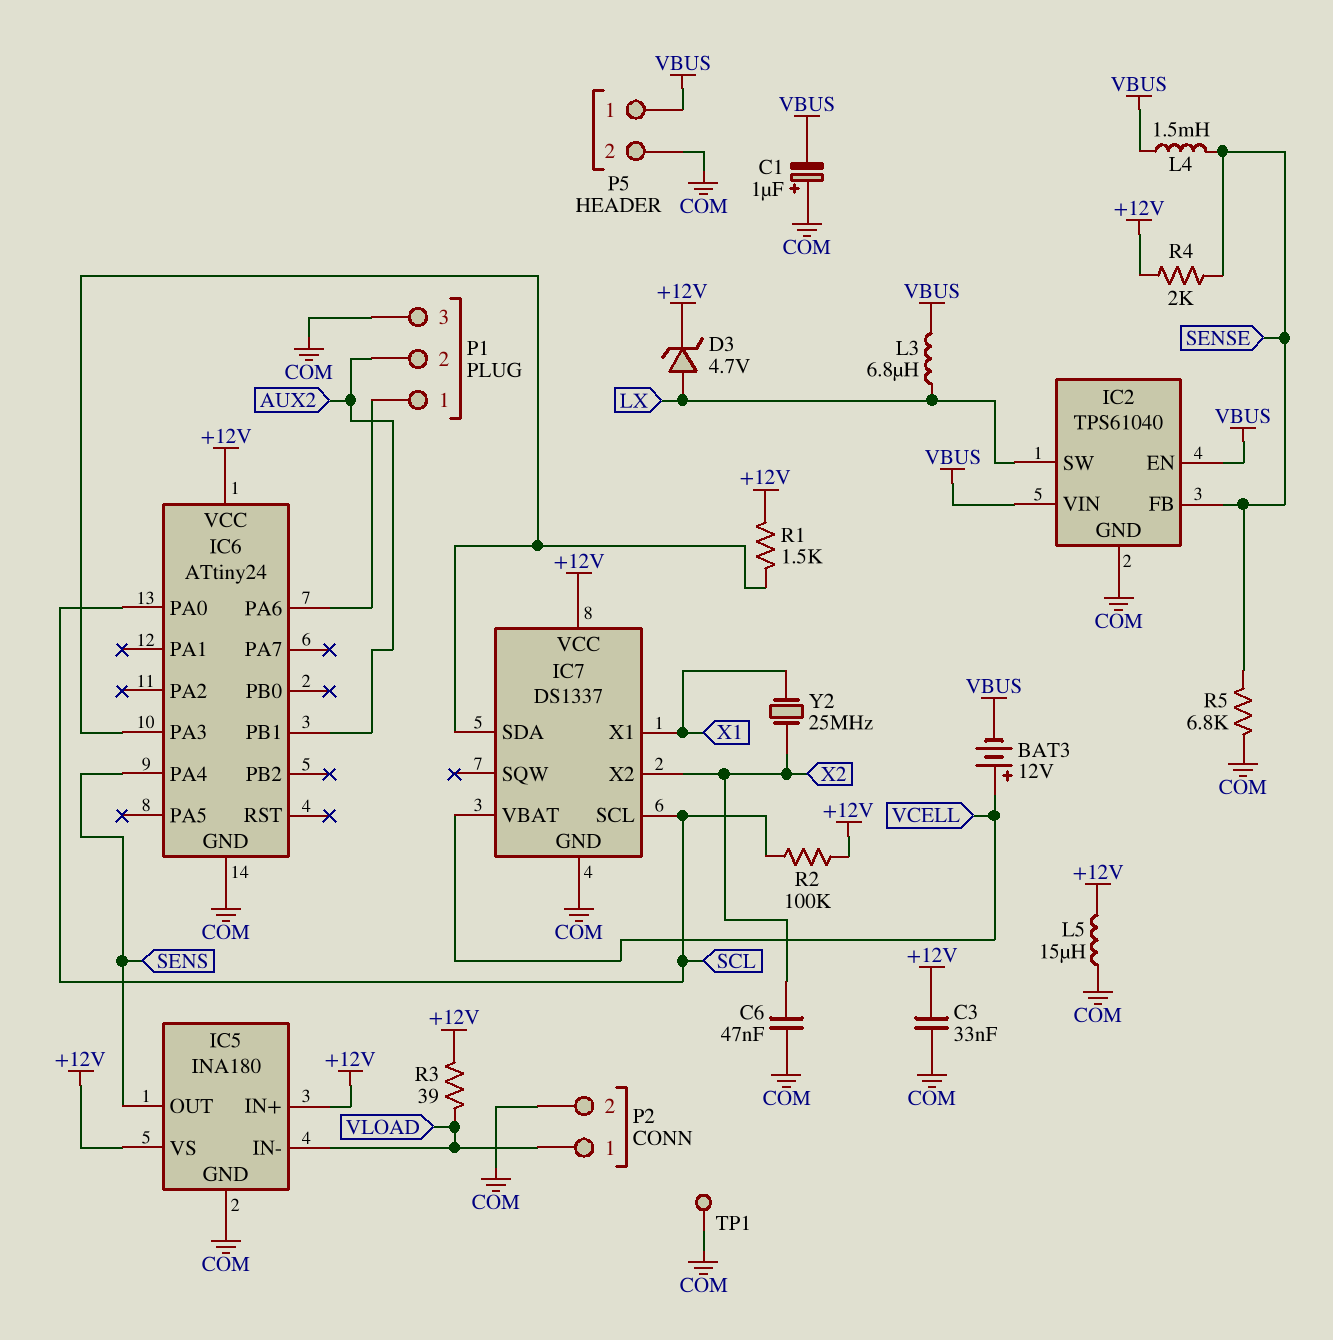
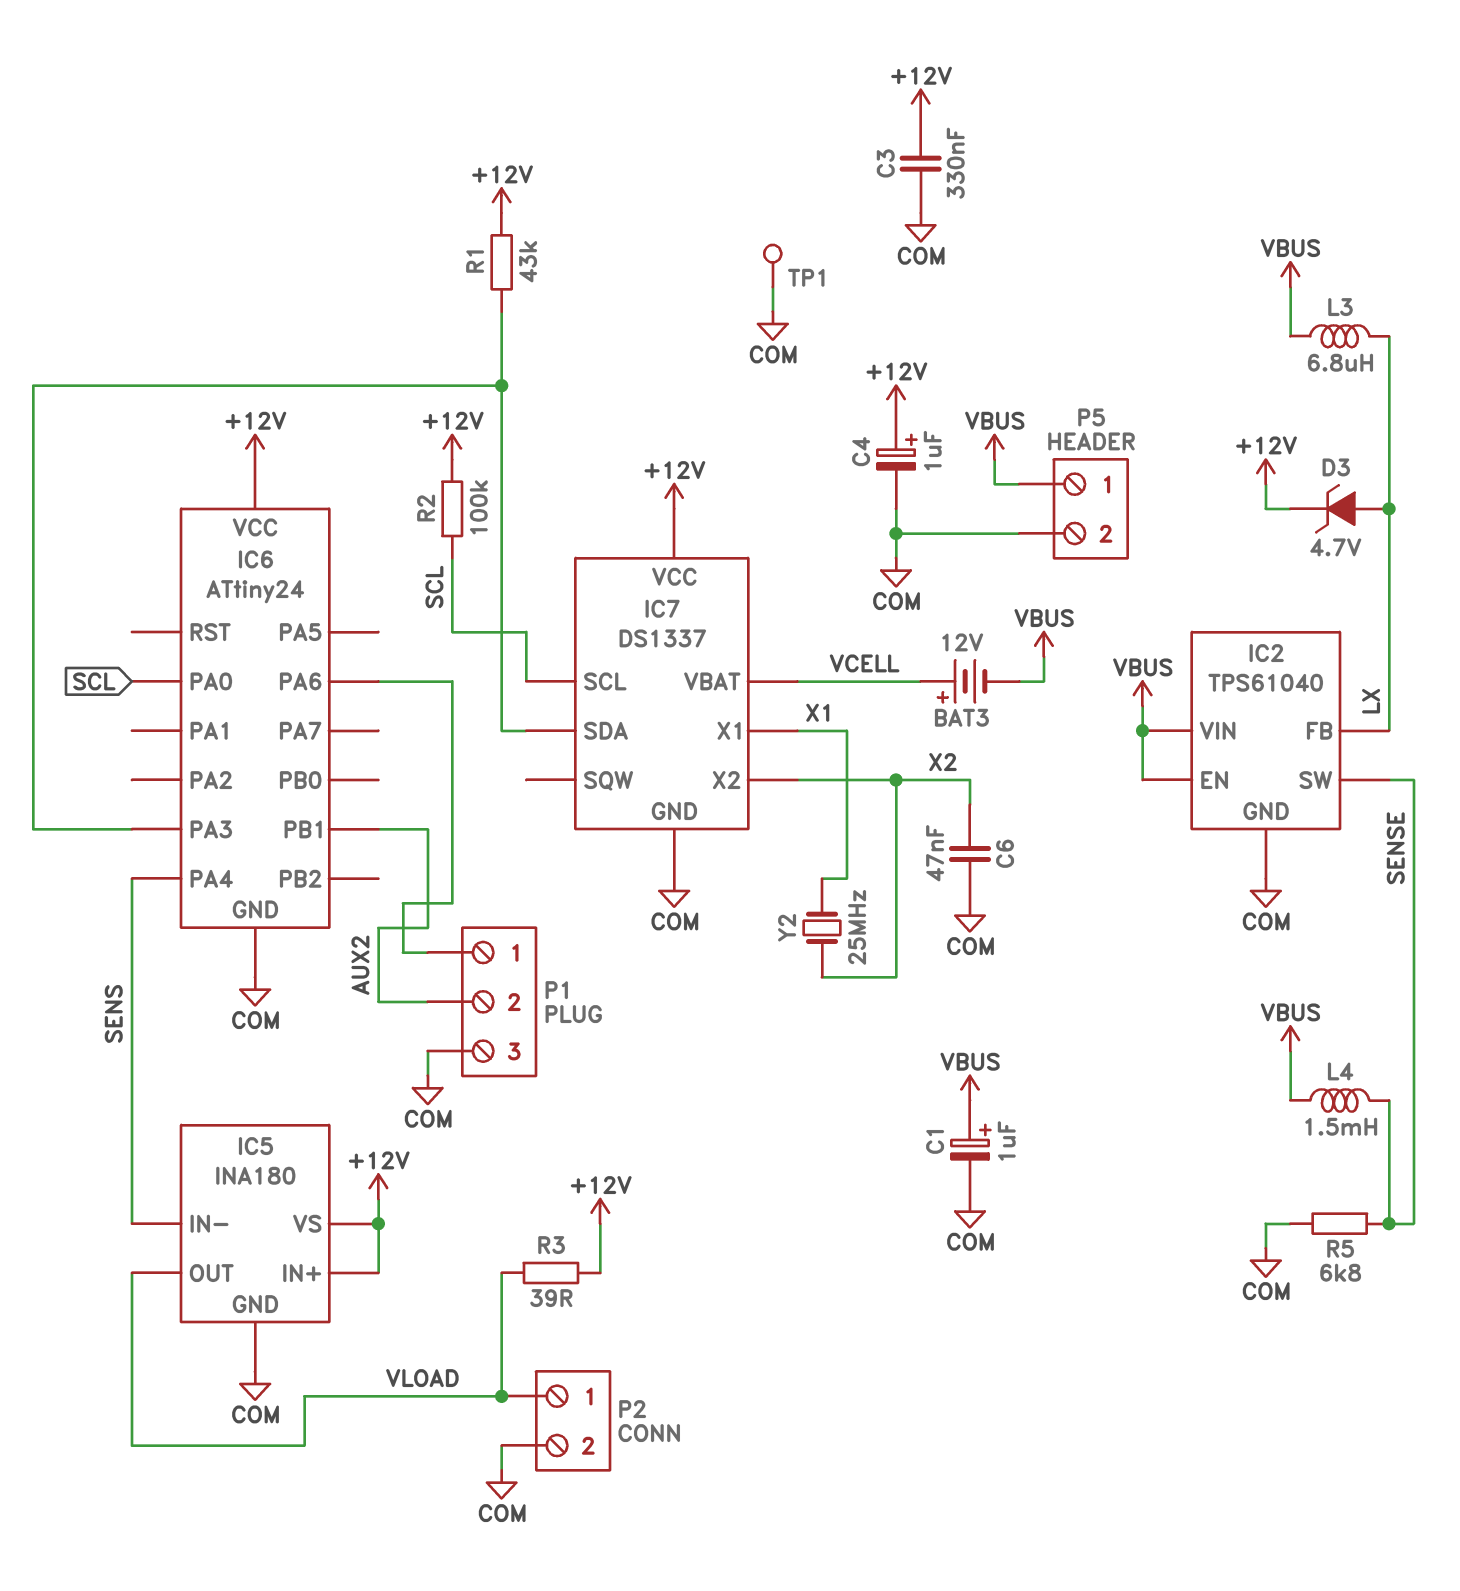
C1: 1uF (plus COM, minus VBUS) -> 1uF (plus VBUS, minus COM)
C3: 33nF (+12V, COM) -> 330nF (+12V, COM)
C4: none -> 1uF (plus +12V, minus COM)
IC2 pin FB: SENSE -> LX
IC2 pin SW: LX -> SENSE
IC5 pin IN-: VLOAD -> SENS
IC5 pin OUT: SENS -> VLOAD
L5: 15uH (+12V, COM) -> none
R1: 1.5k (+12V, IC6/PA3) -> 43k (+12V, IC6/PA3)
R4: 2k (+12V, SENSE) -> none

